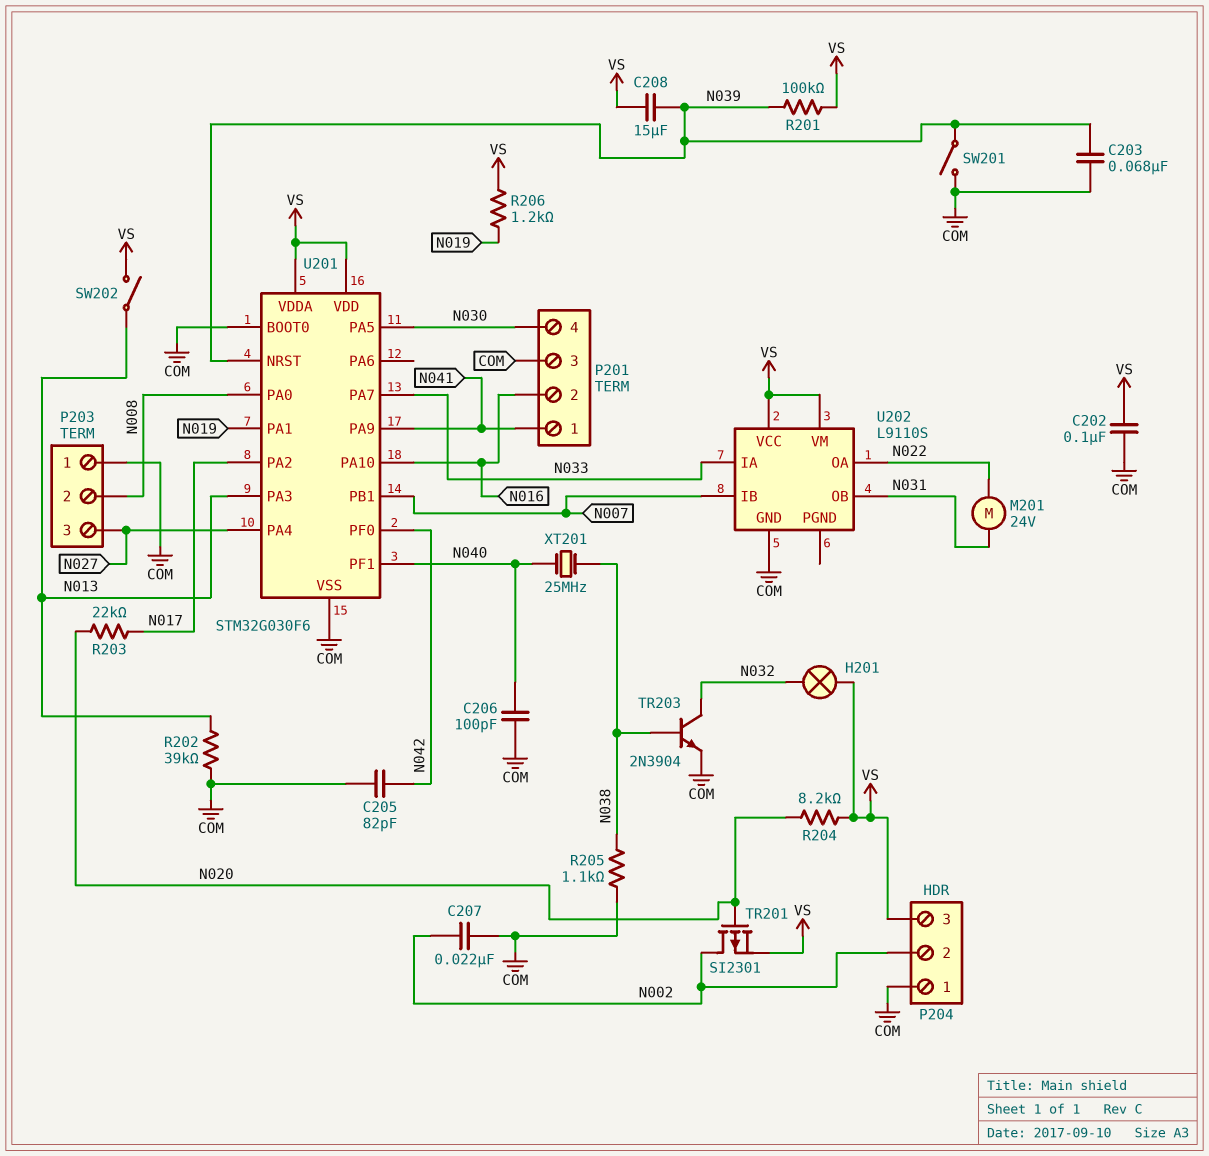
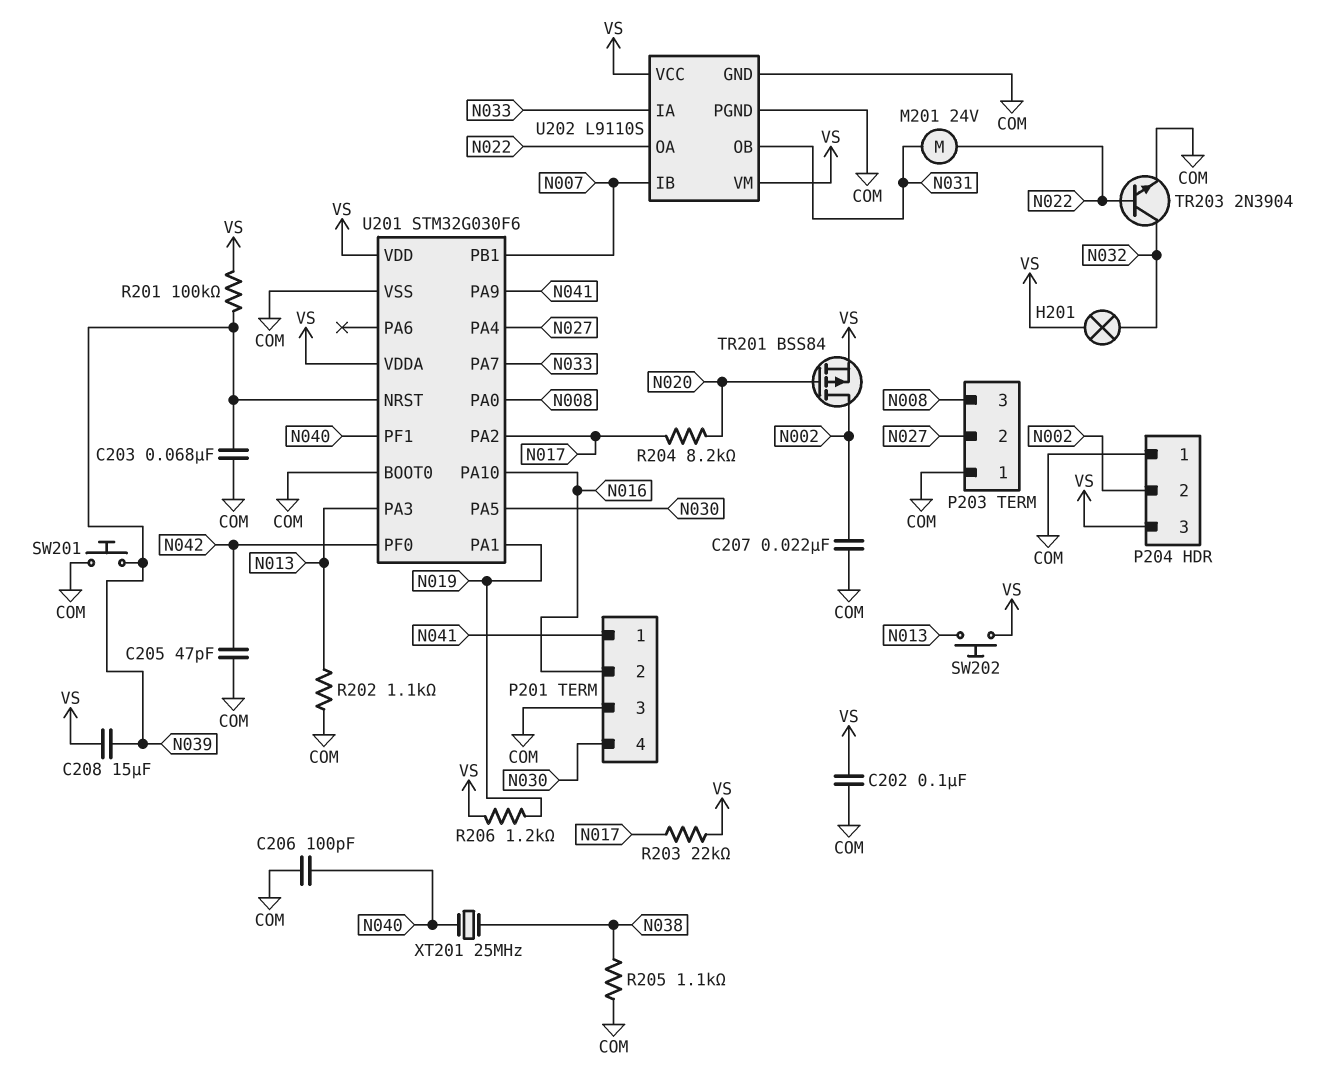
C205: 82pF (COM, N042) -> 47pF (COM, N042)
P203 pin 2: N008 -> N027
P203 pin 3: N027 -> N008
R202: 39k (COM, N013) -> 1.1k (COM, N013)
R203: 22k (N017, N020) -> 22k (N017, VS)
R204: 8.2k (N020, VS) -> 8.2k (N017, N020)
SW201: switch (COM, N039) -> button (COM, N039)
SW202: switch (N013, VS) -> button (N013, VS)
TR201: PMOS SI2301 (G N020, D N002, S VS) -> PMOS BSS84 (G N020, D N002, S VS)
TR203: NPN 2N3904 (B N038, C N032, E COM) -> NPN 2N3904 (B N022, C N032, E COM)
U202 pin PGND: none -> COM

